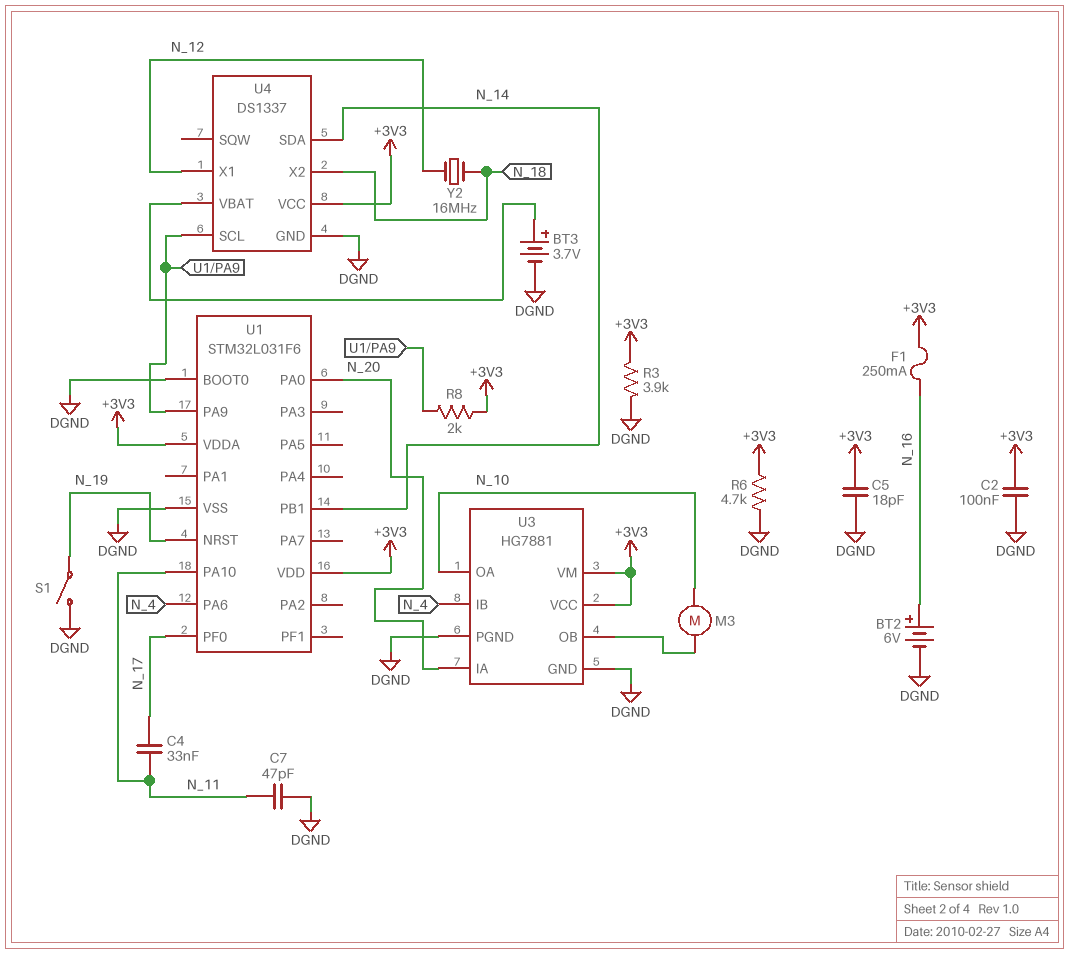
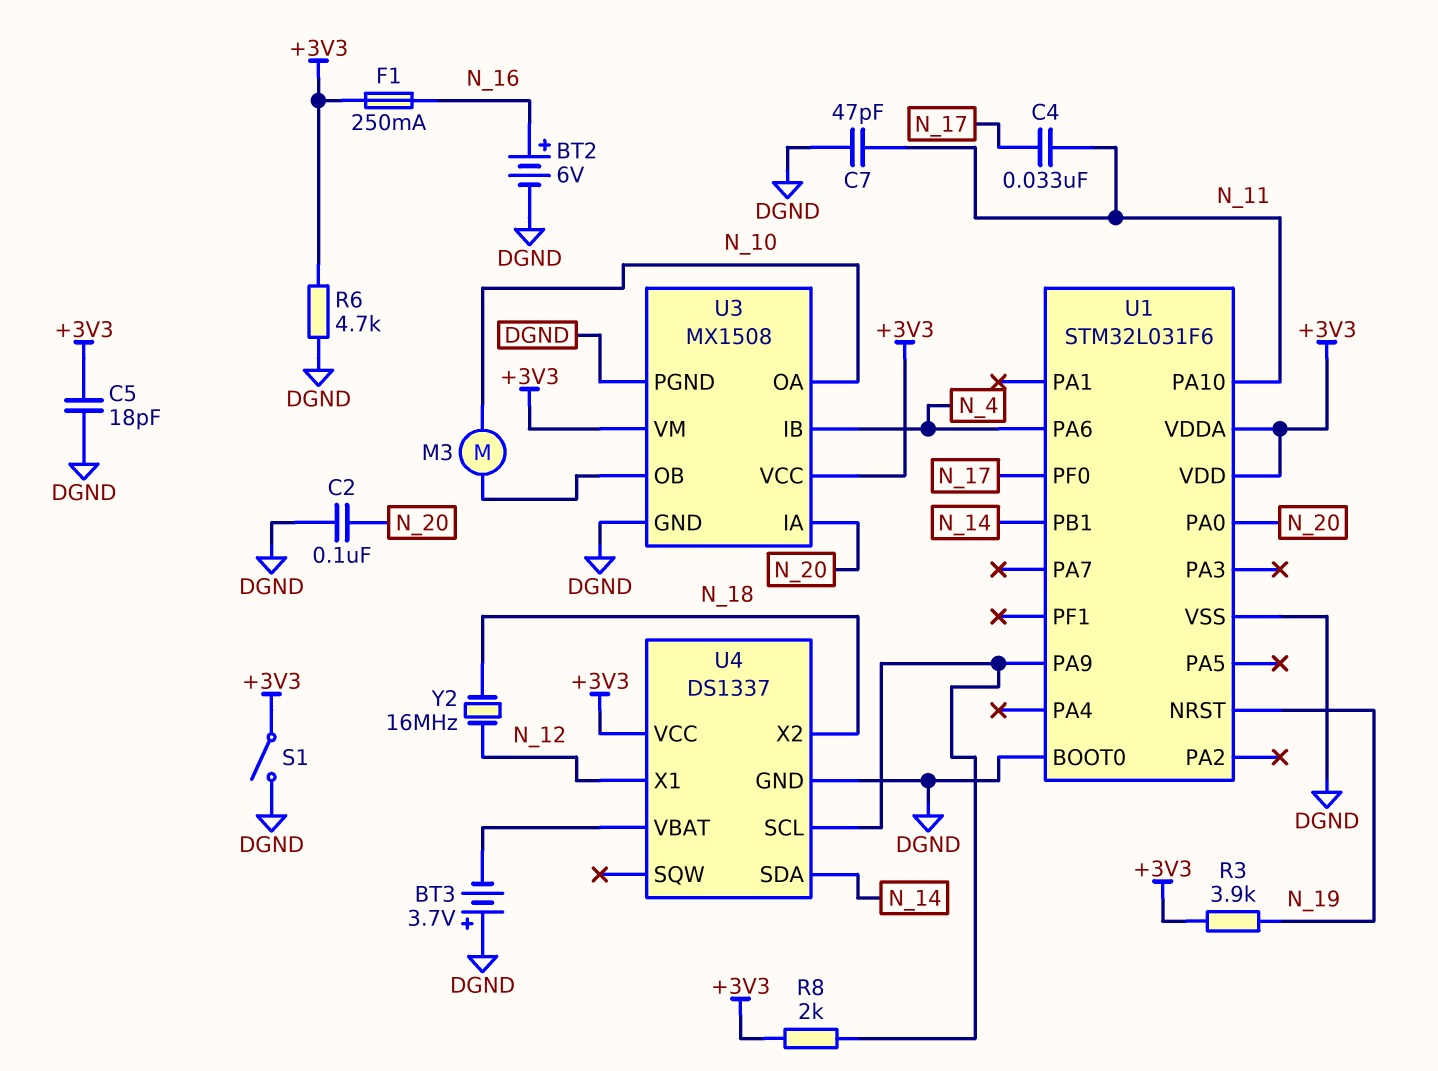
BT3: 3.7V (plus U4/VBAT, minus DGND) -> 3.7V (plus DGND, minus U4/VBAT)
C2: 100nF (+3V3, DGND) -> 100nF (DGND, N_20)
R3: 3.9k (+3V3, DGND) -> 3.9k (+3V3, N_19)
S1: switch (DGND, N_19) -> switch (+3V3, DGND)
U3: HG7881 -> MX1508

